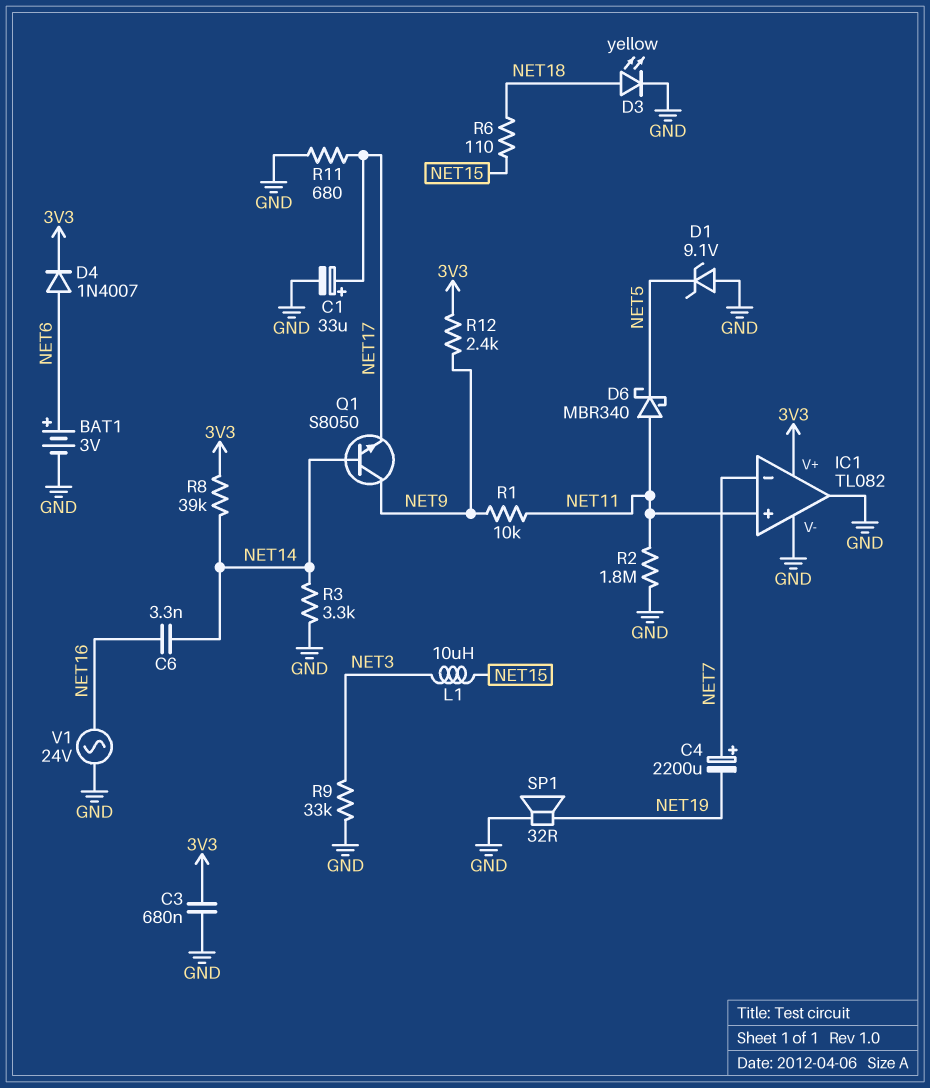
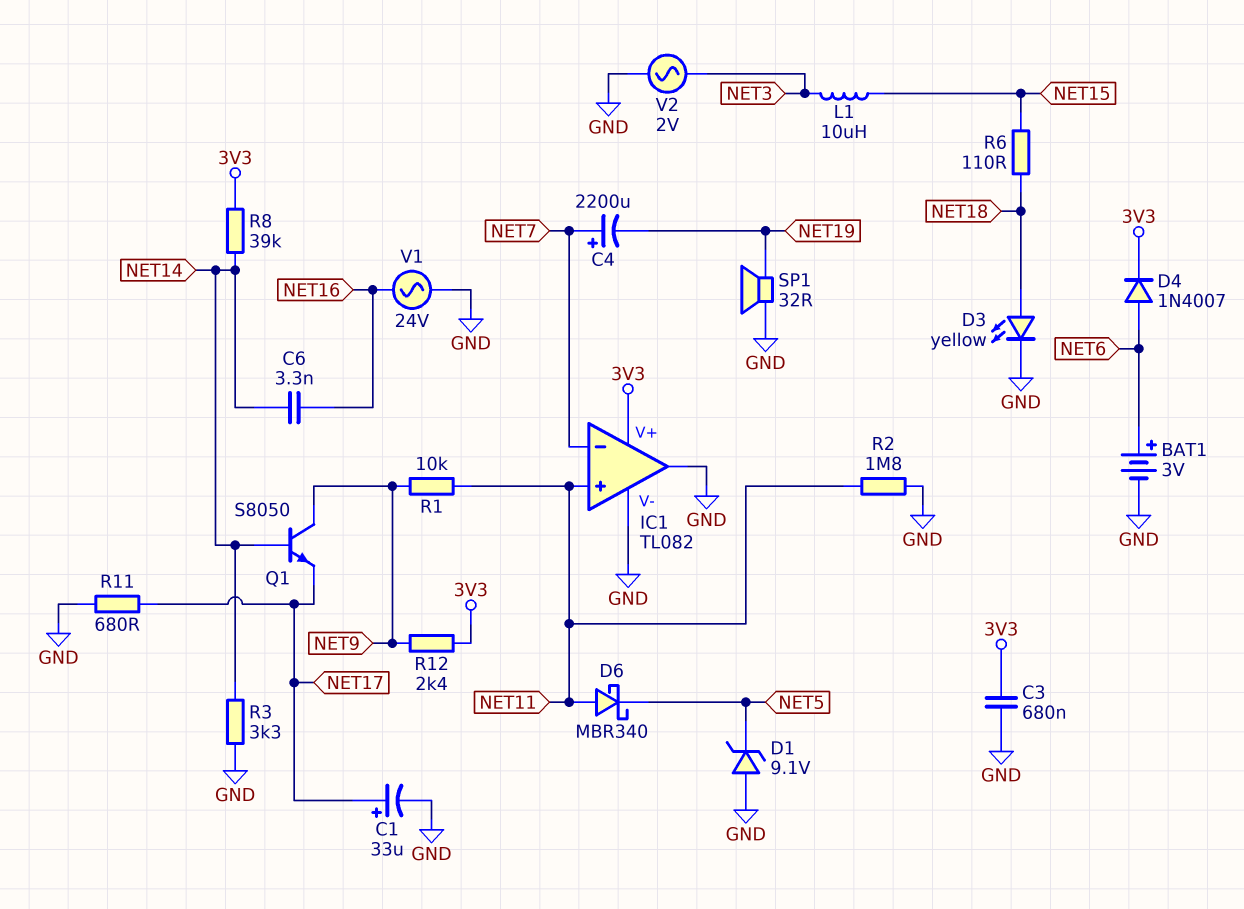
R9: 33k (GND, NET3) -> none
V2: none -> AC 2V (GND, NET3)

